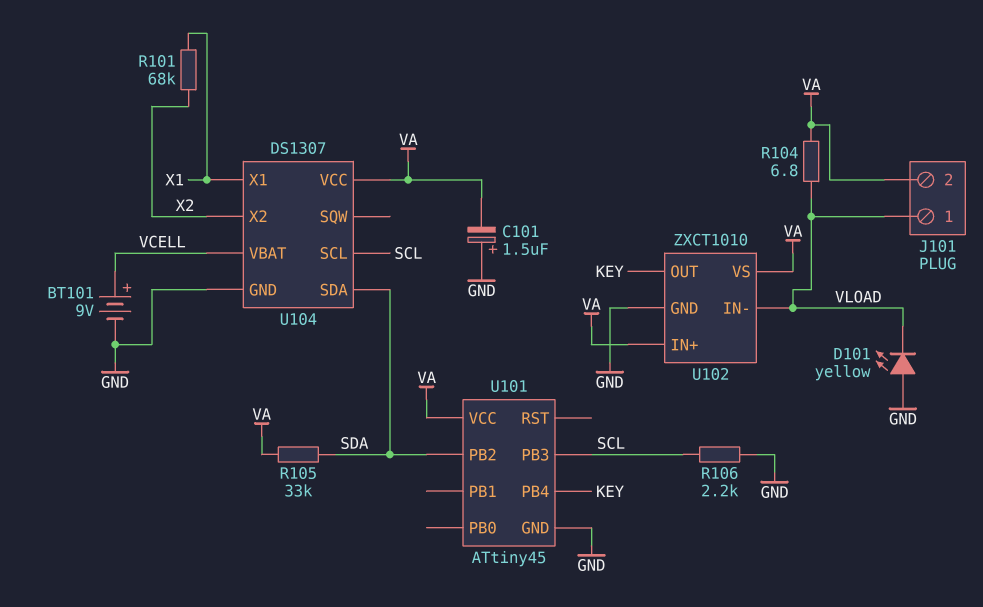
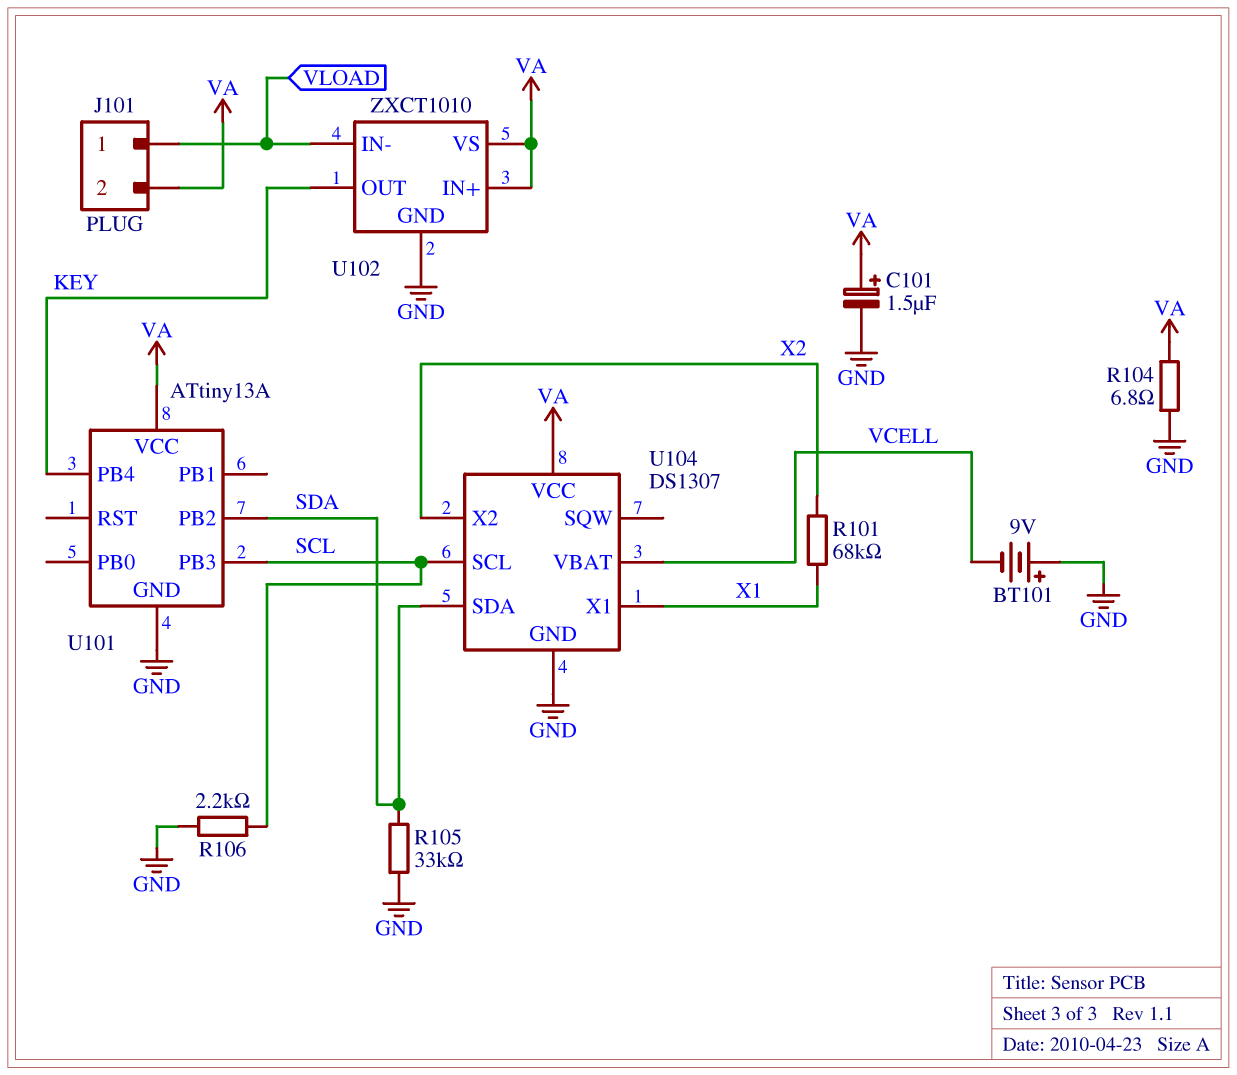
BT101: 9V (plus VCELL, minus GND) -> 9V (plus GND, minus VCELL)
C101: 1.5uF (plus GND, minus VA) -> 1.5uF (plus VA, minus GND)
D101: LED yellow (A GND, K VLOAD) -> none
R104: 6.8 (VA, VLOAD) -> 6.8 (GND, VA)
R105: 33k (SDA, VA) -> 33k (GND, SDA)
U101: ATtiny45 -> ATtiny13A

